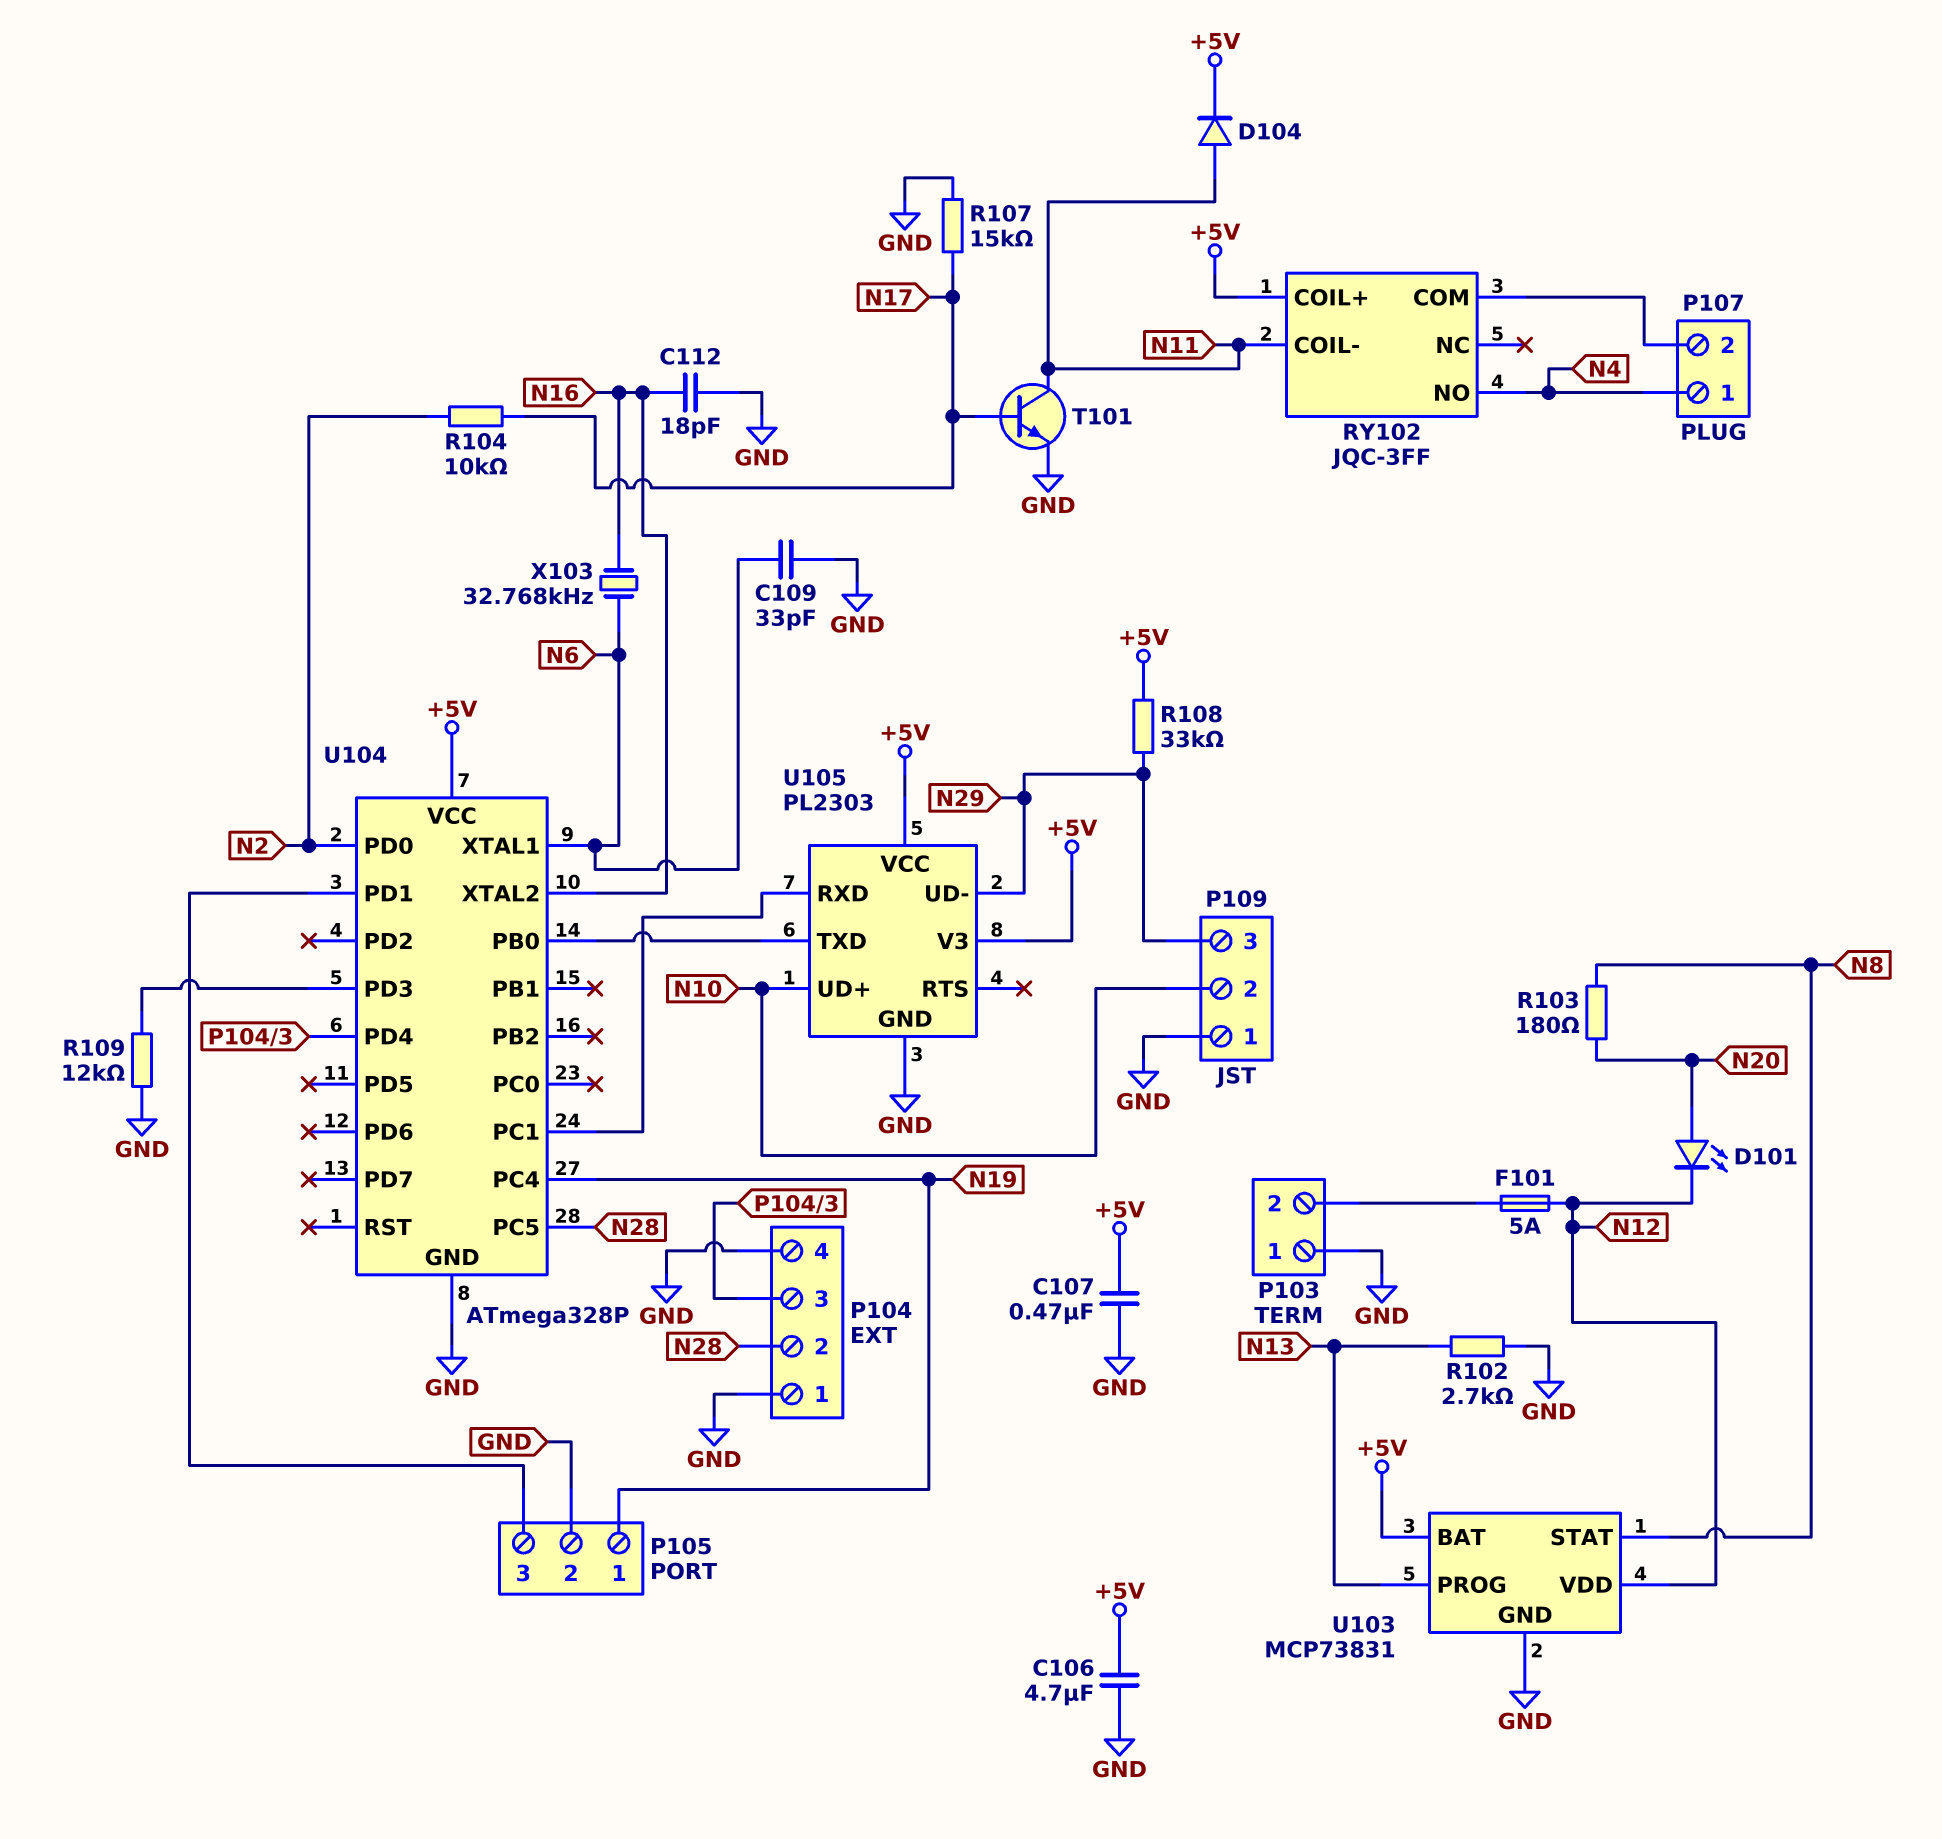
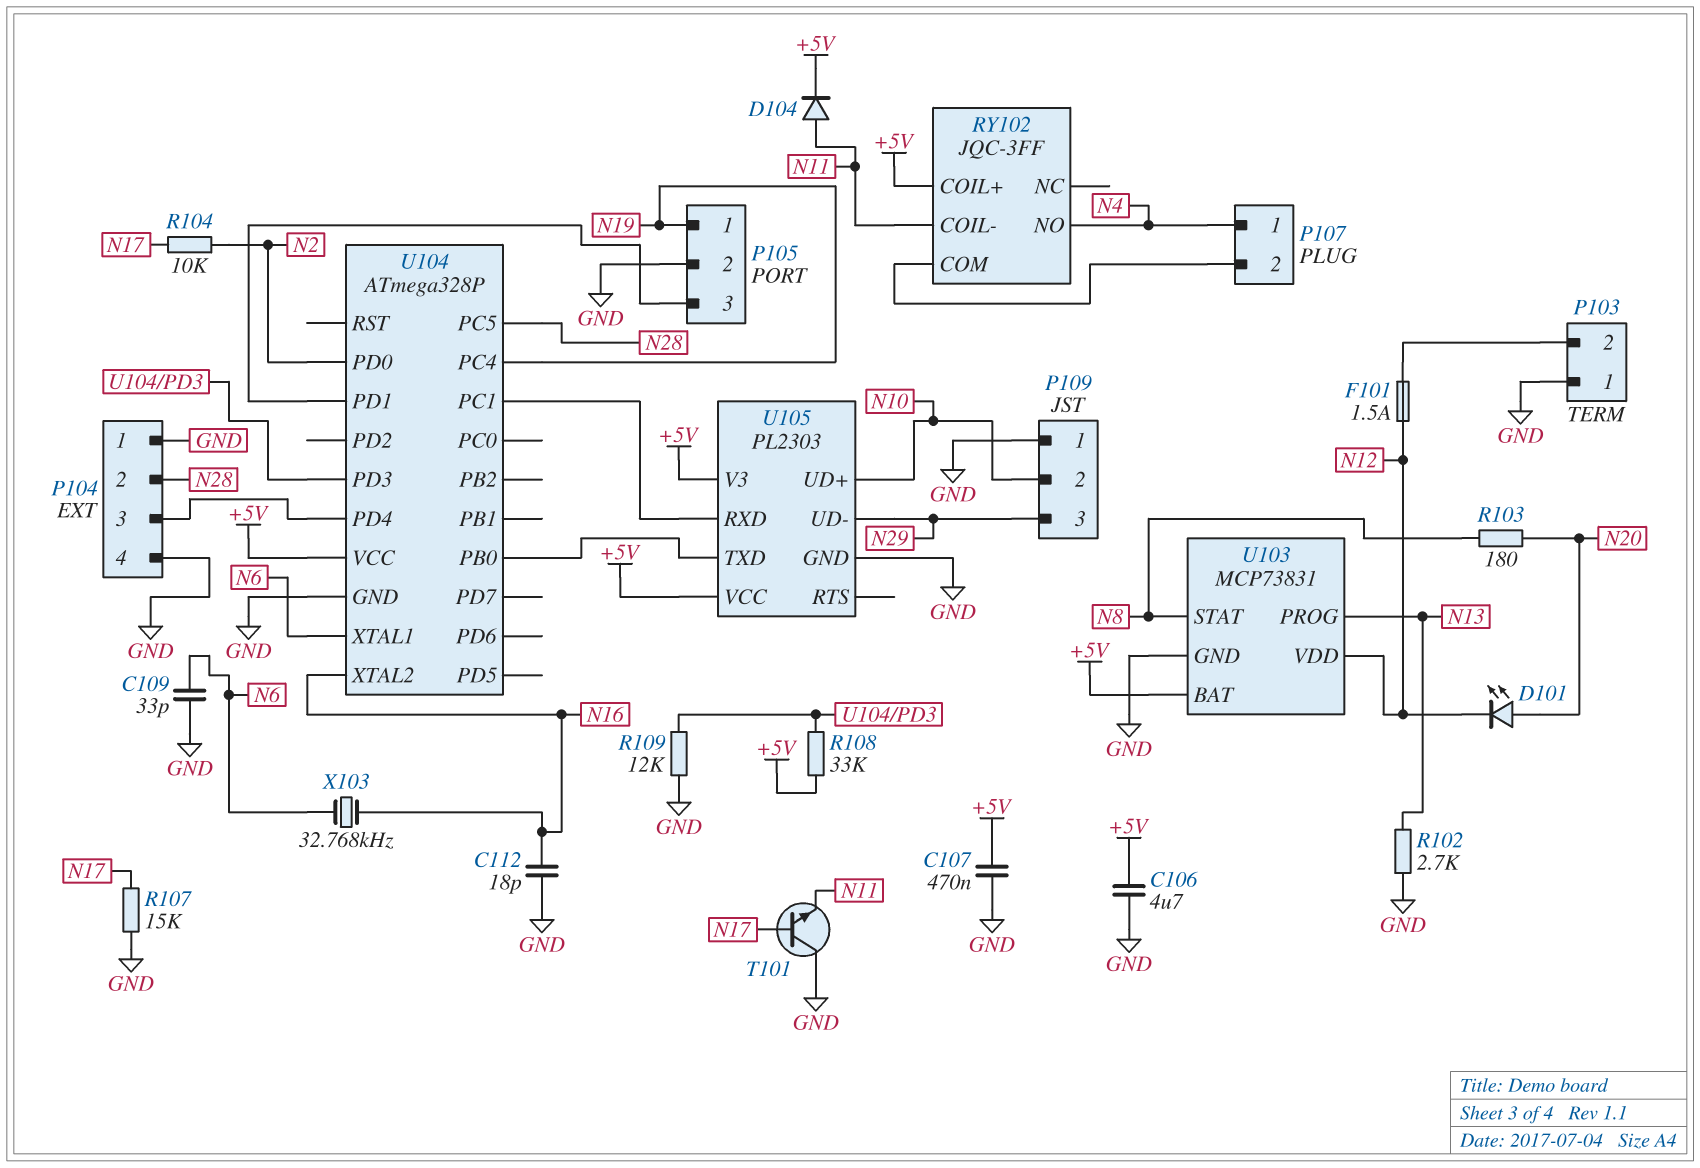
F101: 5A (N12, P103/2) -> 1.5A (N12, P103/2)
R108: 33k (+5V, N29) -> 33k (+5V, U104/PD3)
T101: NPN (B N17, C N11, E GND) -> NPN (B N17, C GND, E N11)

